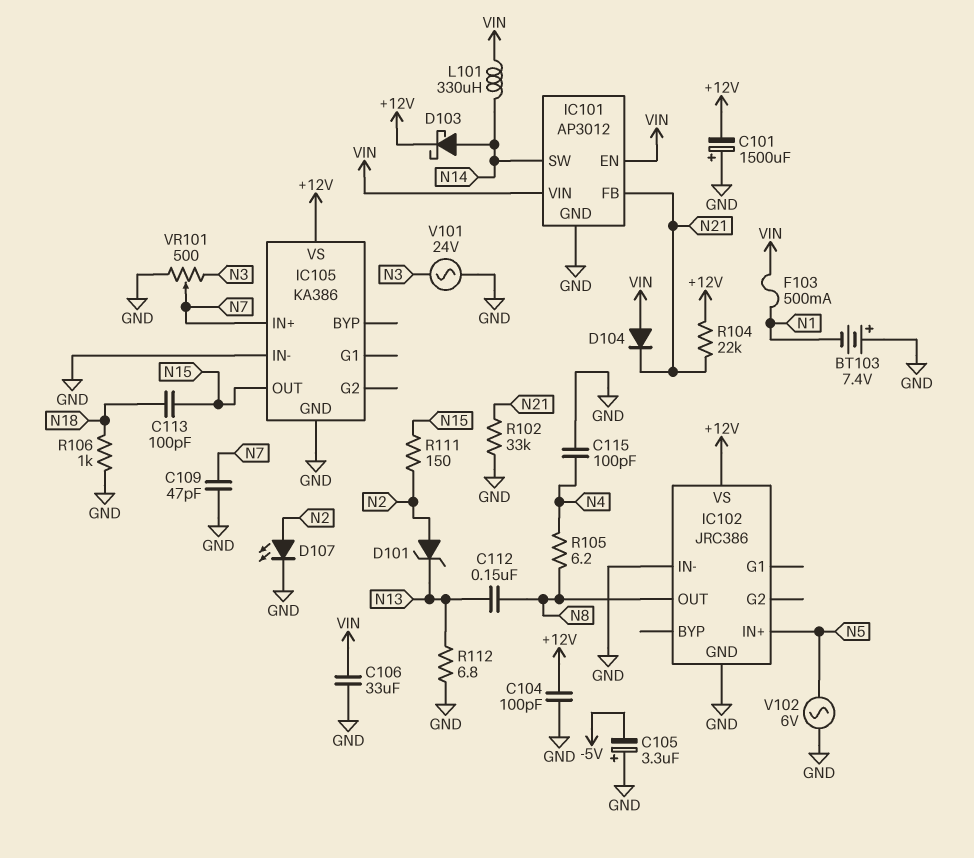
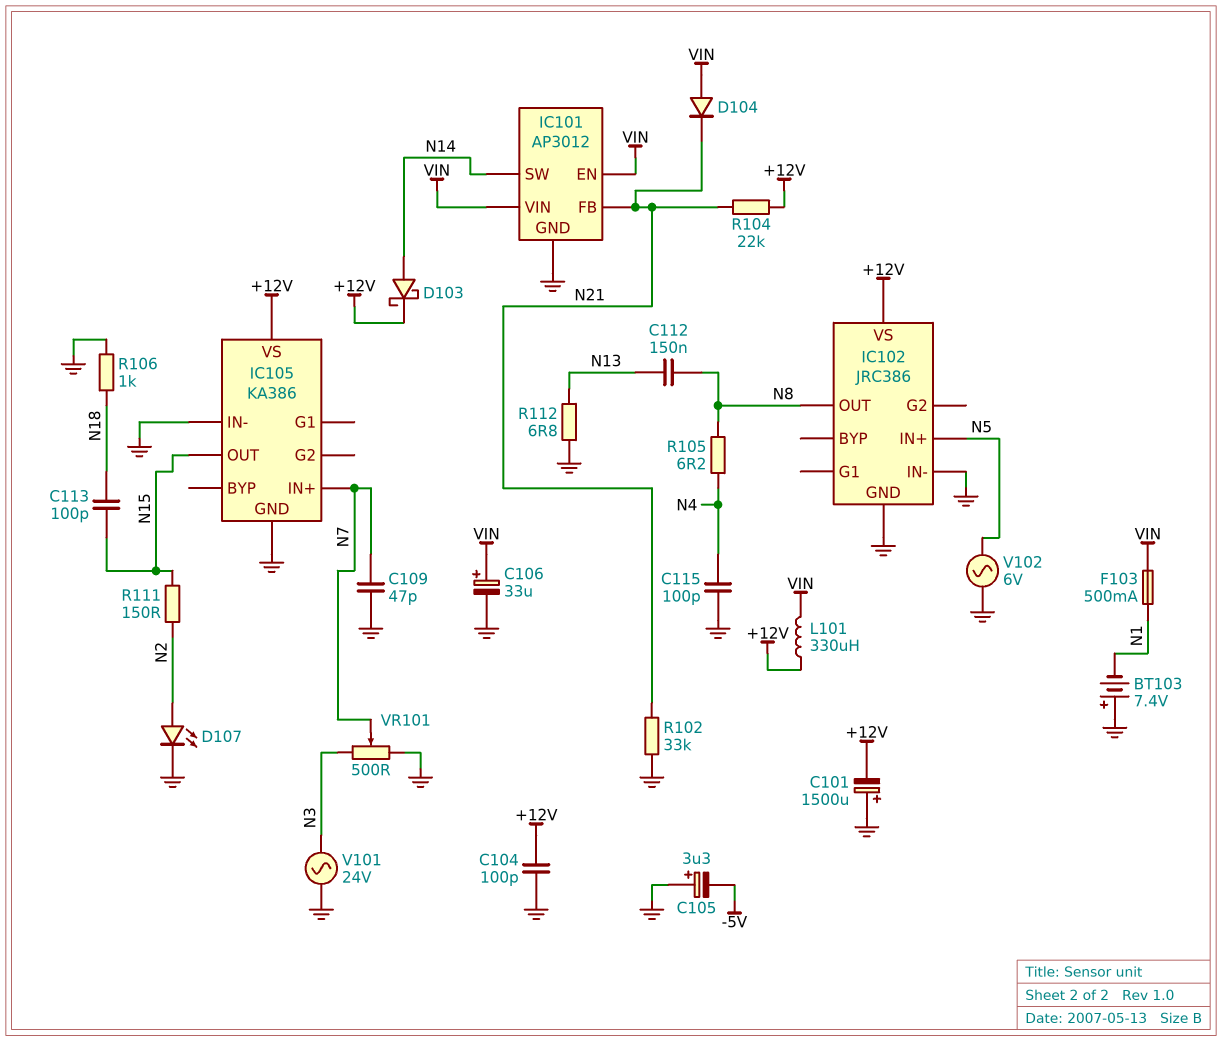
C106: 33uF (GND, VIN) -> 33uF (plus VIN, minus GND)
D101: zener (A N2, K N13) -> none
L101: 330uH (N14, VIN) -> 330uH (+12V, VIN)

